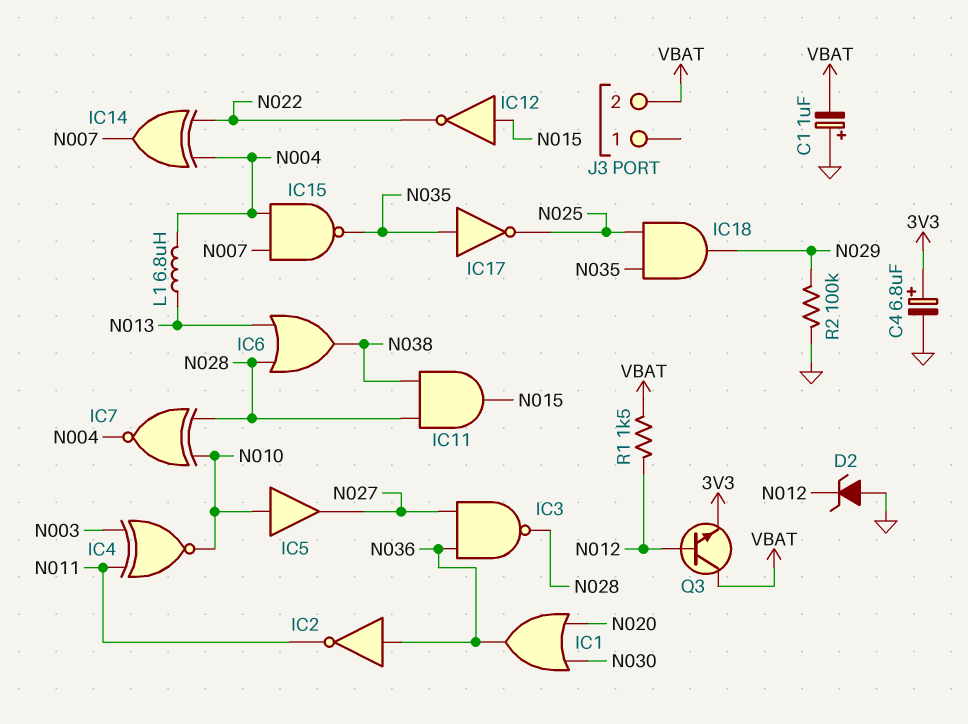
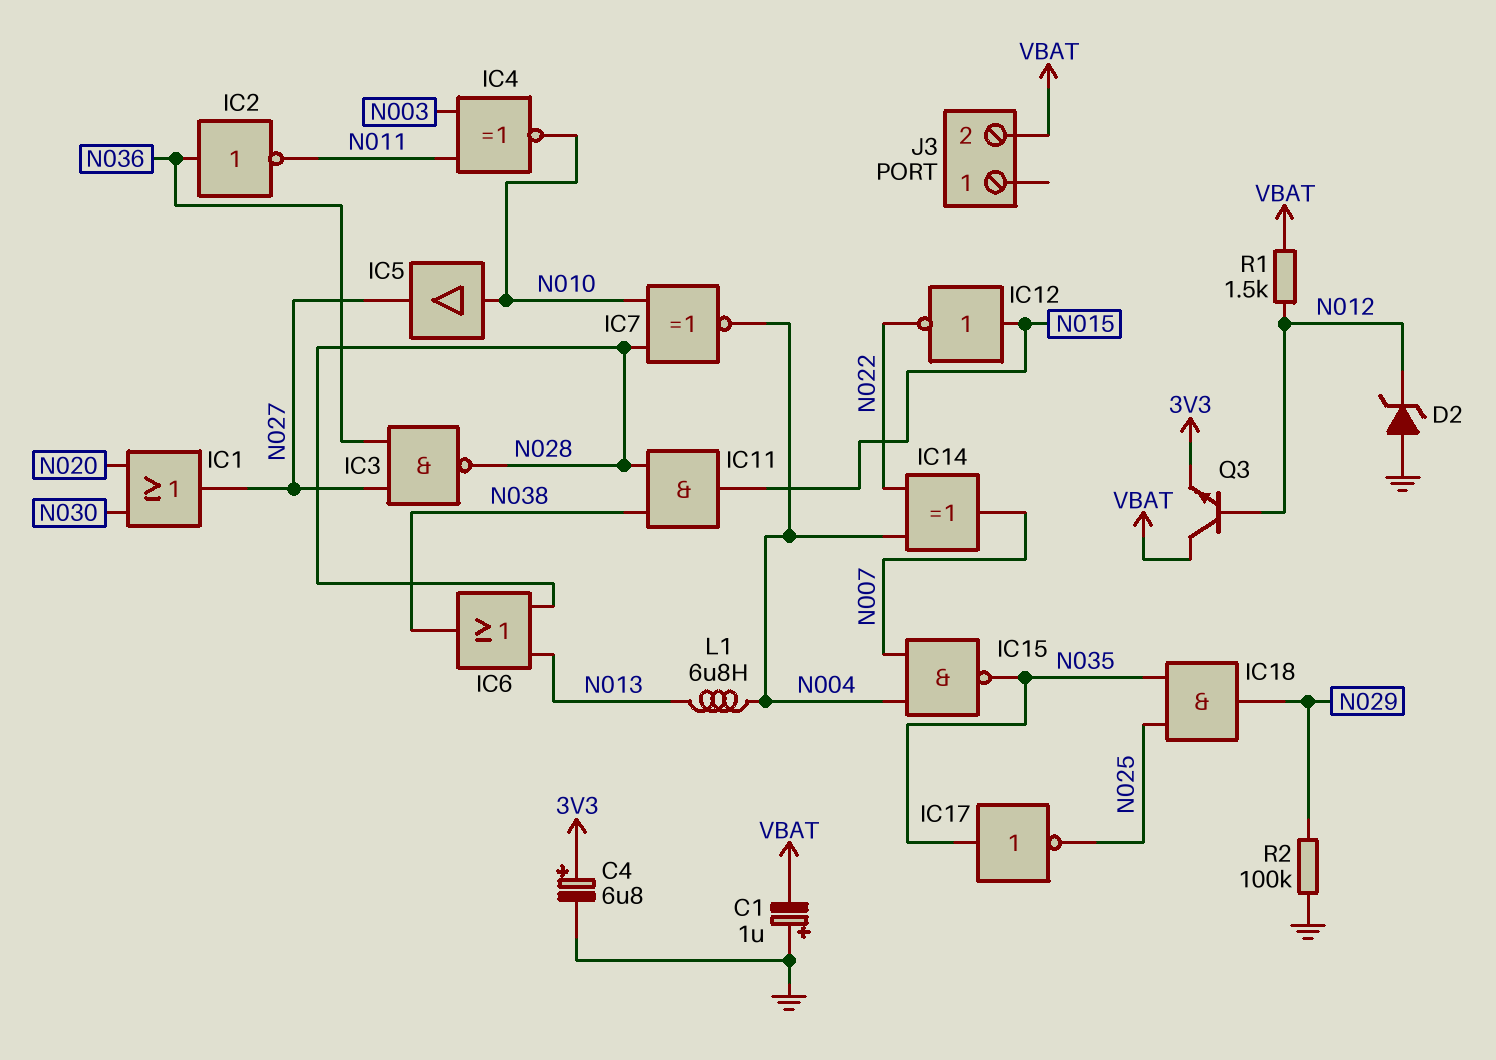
IC1: OR (in N020, in N030, out N036) -> OR (in N020, in N030, out N027)

